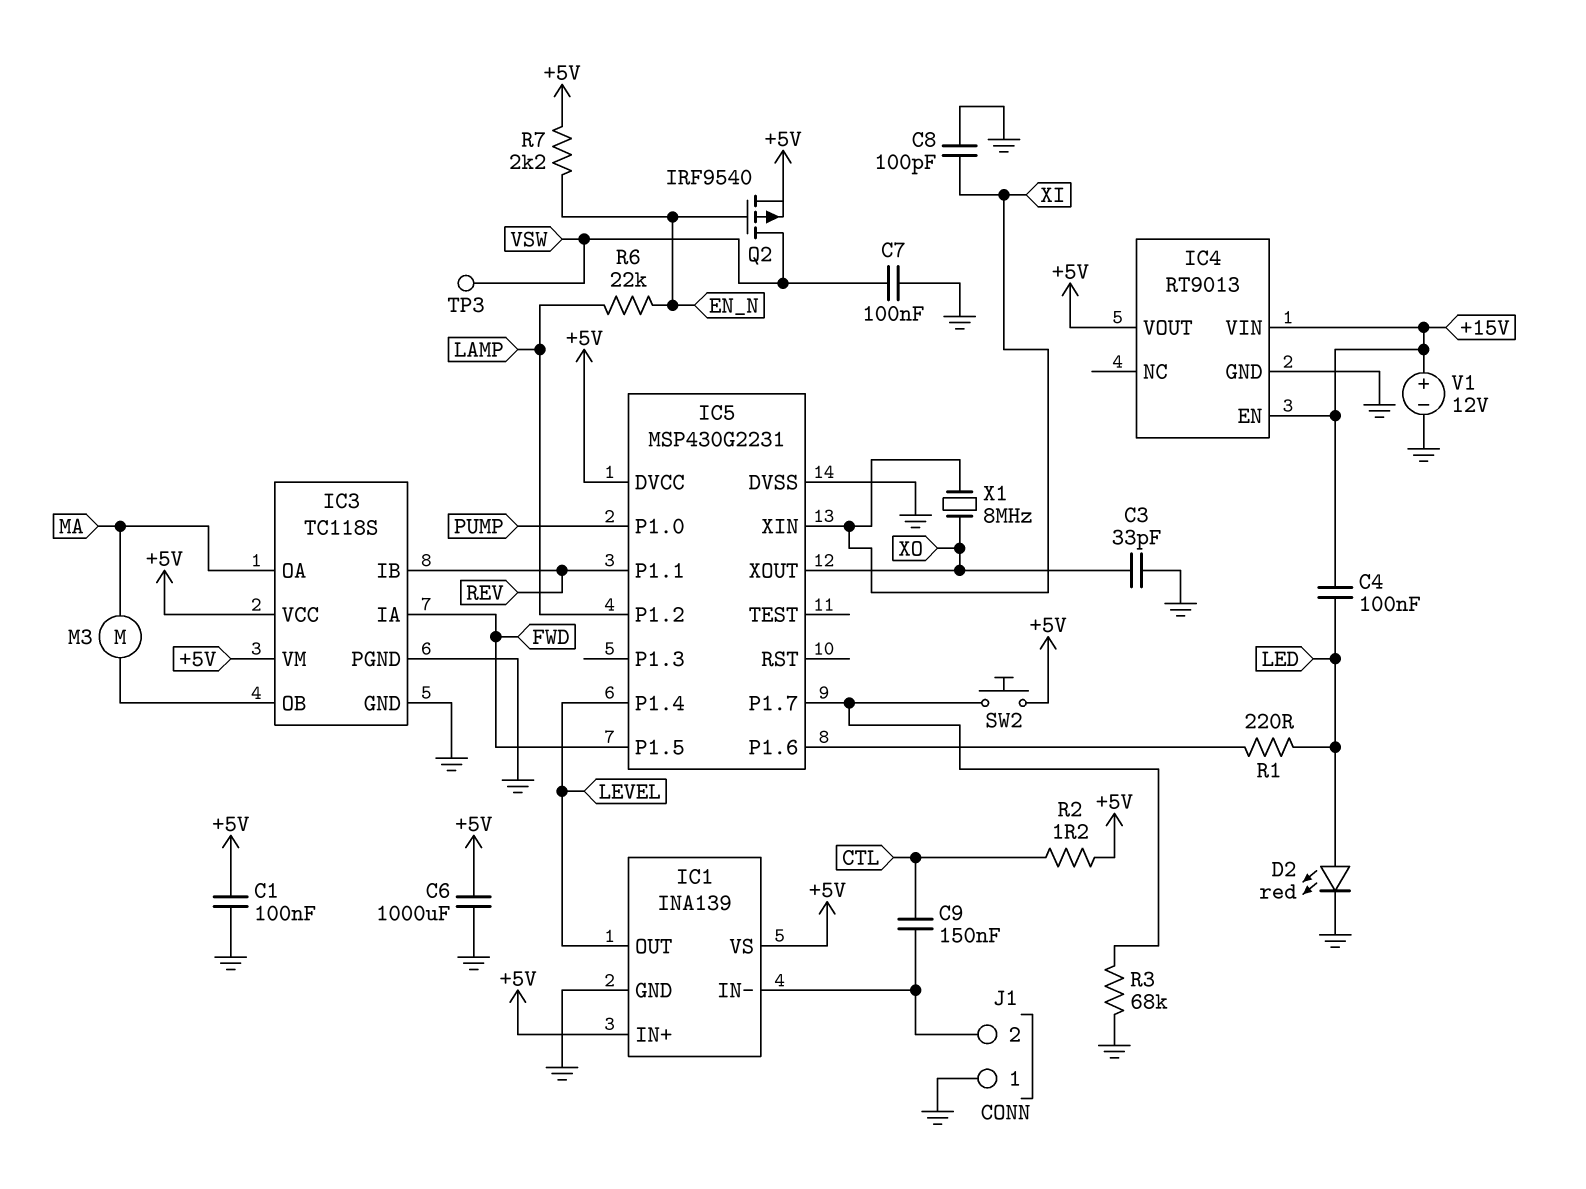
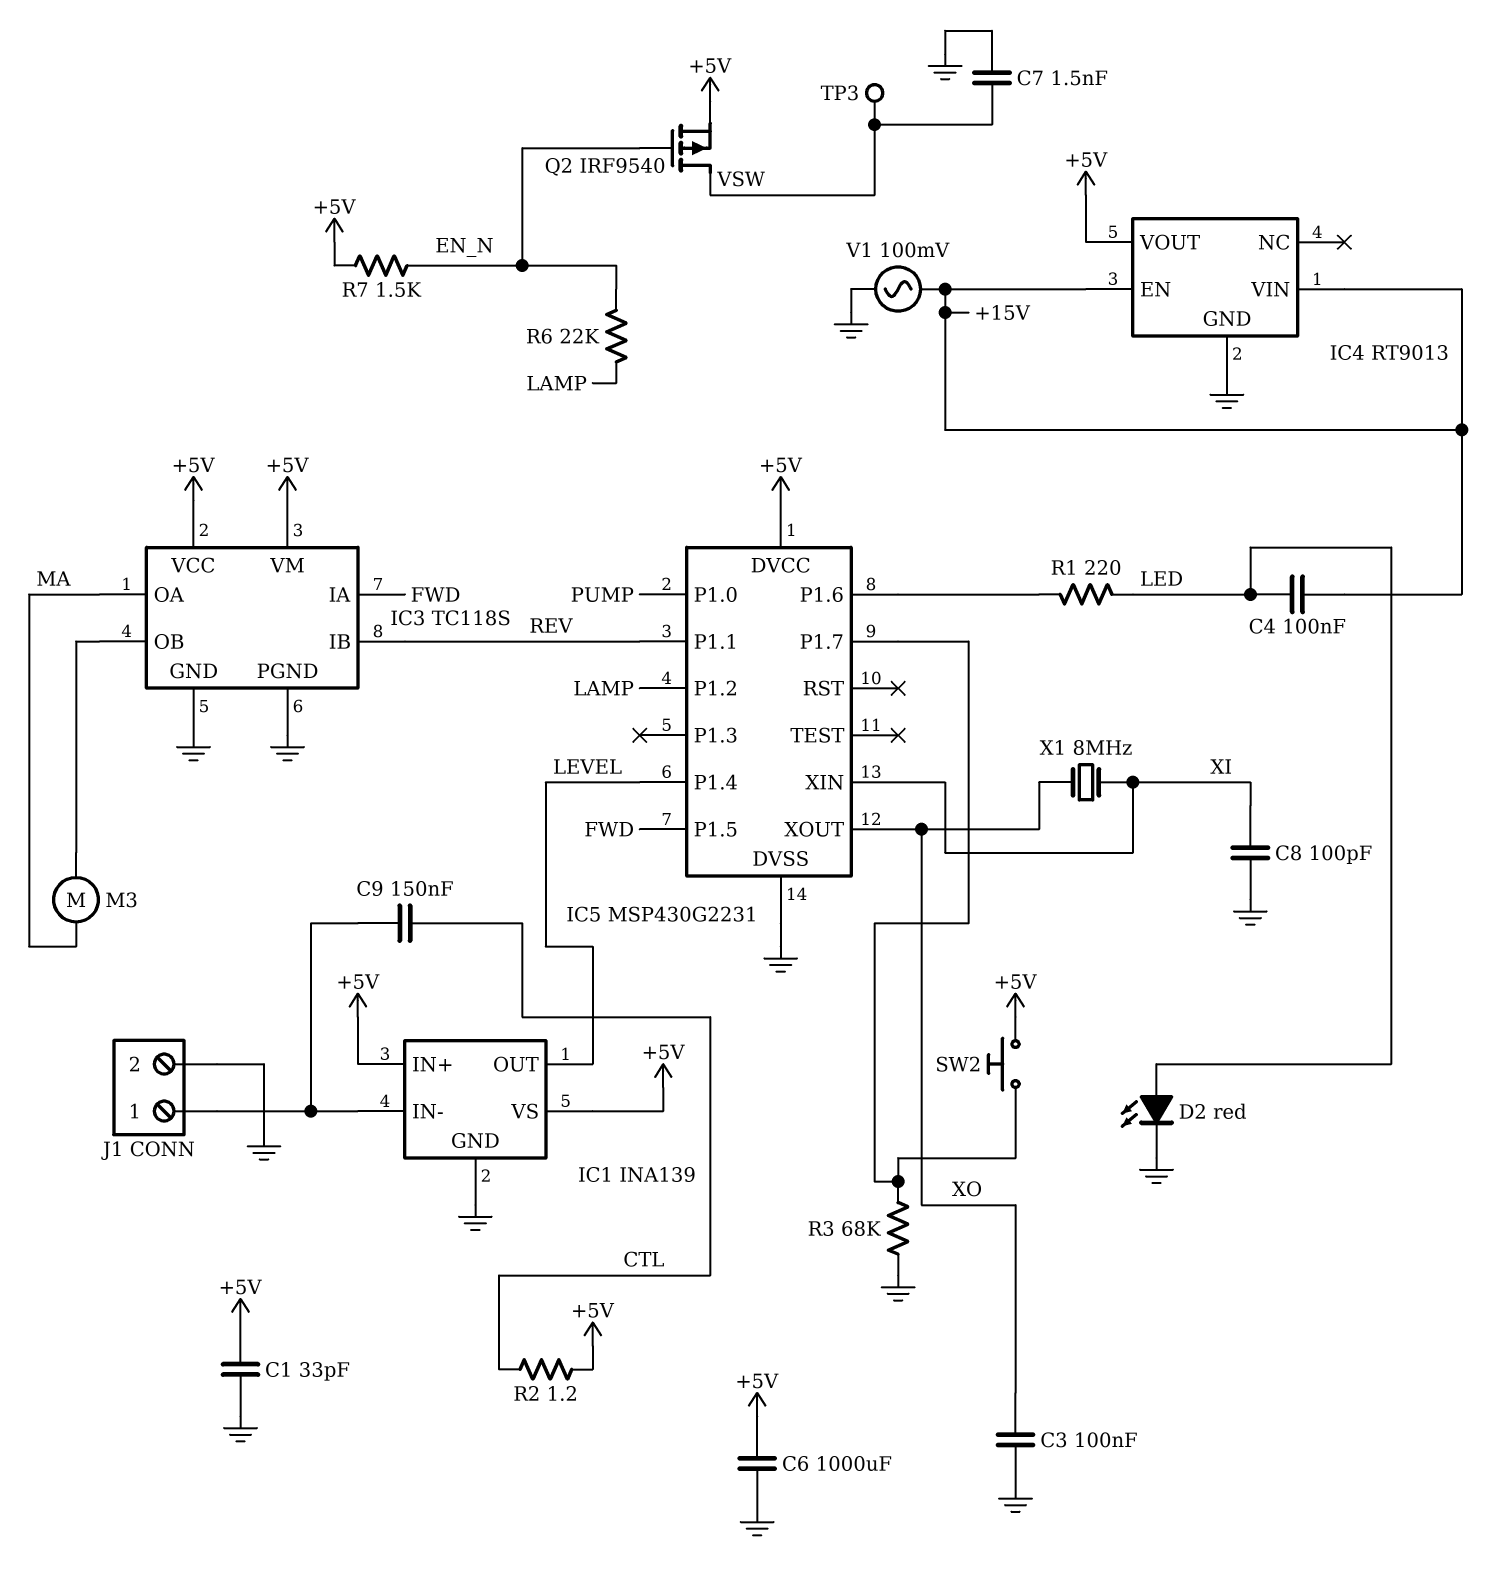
C1: 100nF (+5V, GND) -> 33pF (+5V, GND)
C3: 33pF (GND, XO) -> 100nF (GND, XO)
C7: 100nF (GND, VSW) -> 1.5nF (GND, VSW)
J1 pin 1: GND -> IC1/IN-
J1 pin 2: IC1/IN- -> GND
R7: 2.2k (+5V, EN_N) -> 1.5k (+5V, EN_N)
V1: 12V (plus +15V, minus GND) -> AC 100mV (+15V, GND)

